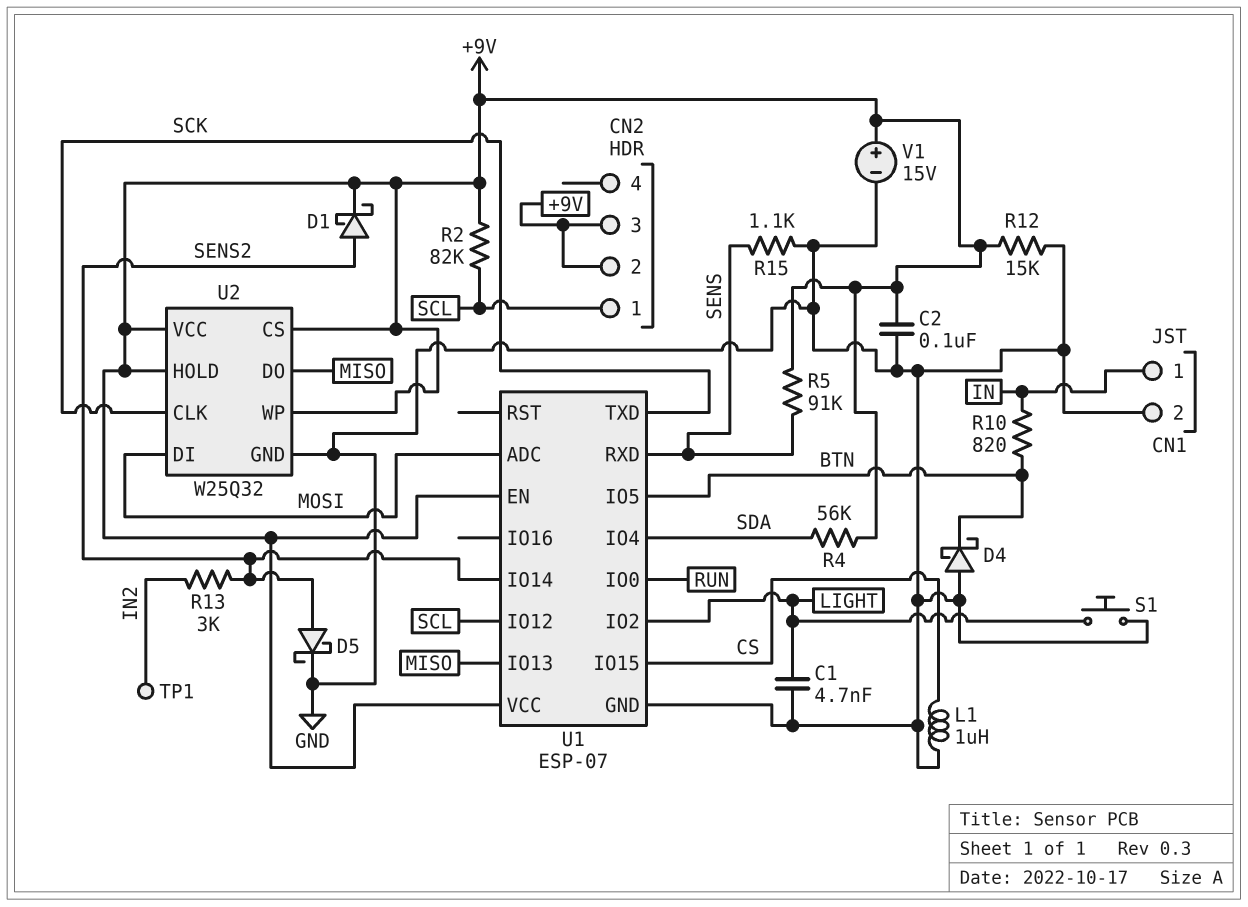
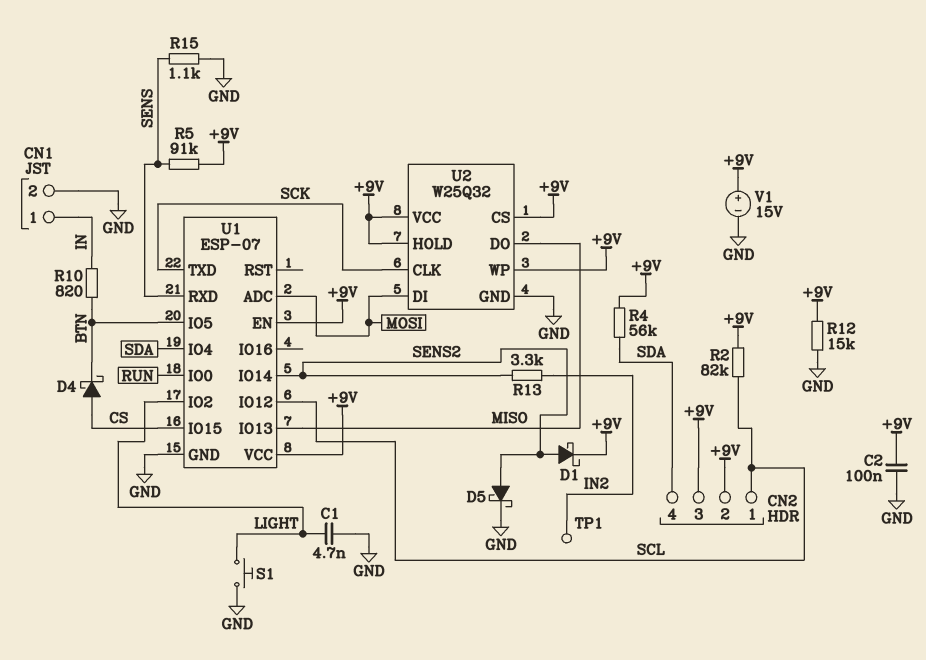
CN2 pin 4: none -> SDA
D4: schottky (A GND, K BTN) -> schottky (A CS, K BTN)
L1: 1uH (CS, GND) -> none
R13: 3k (IN2, SENS2) -> 3.3k (IN2, SENS2)

